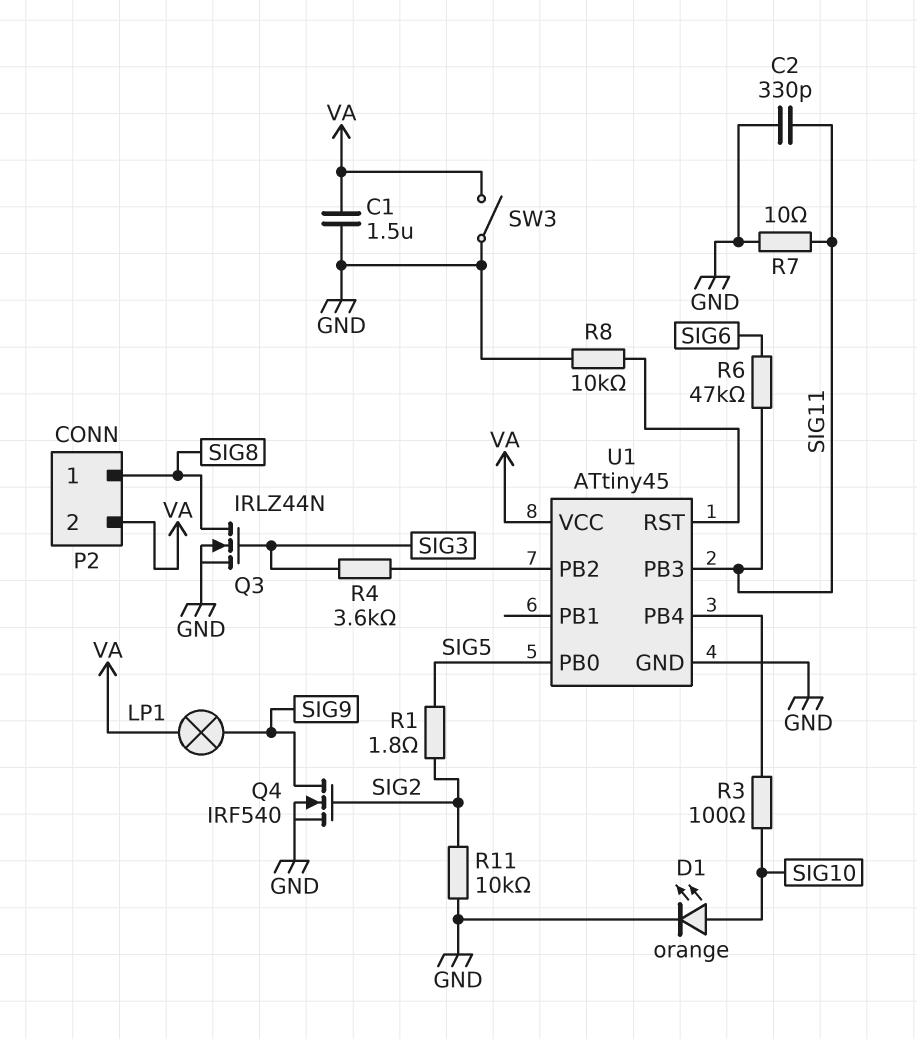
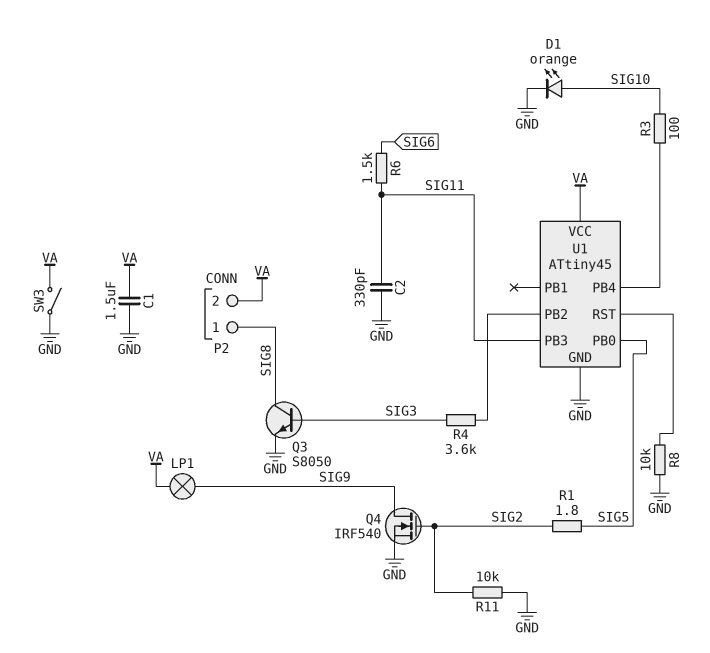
Q3: NMOS IRLZ44N (G SIG3, D SIG8, S GND) -> NPN S8050 (B SIG3, C SIG8, E GND)
R6: 47k (SIG6, SIG11) -> 1.5k (SIG6, SIG11)
R7: 10 (GND, SIG11) -> none

